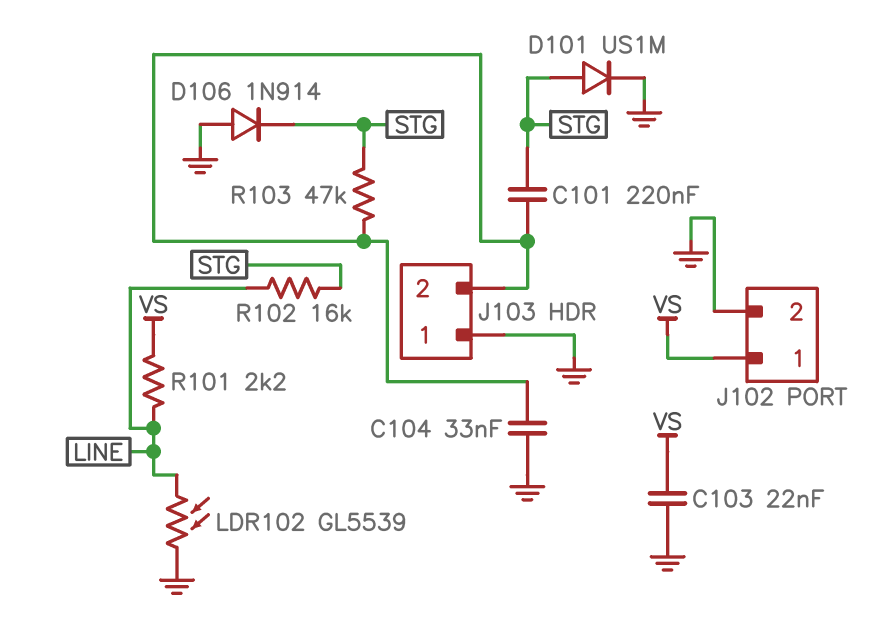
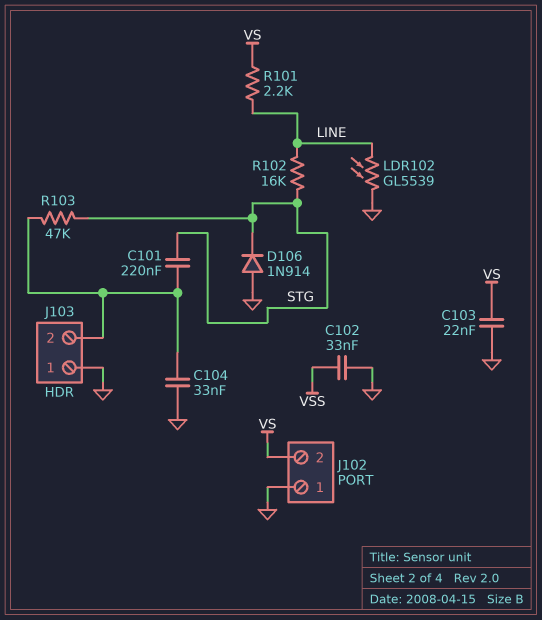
C102: none -> 33nF (GND, VSS)
D101: diode US1M (A STG, K GND) -> none
J102 pin 1: VS -> GND
J102 pin 2: GND -> VS

